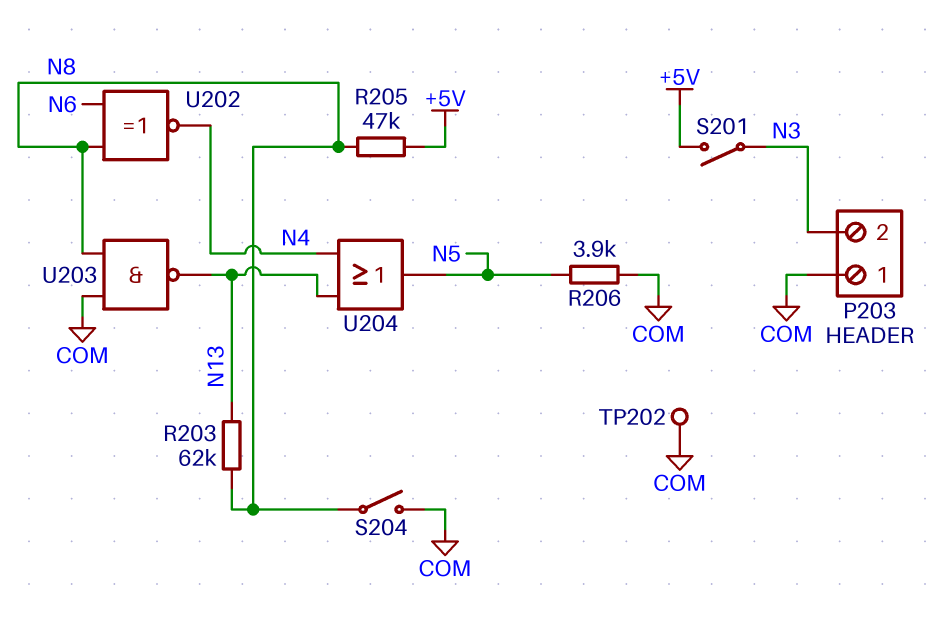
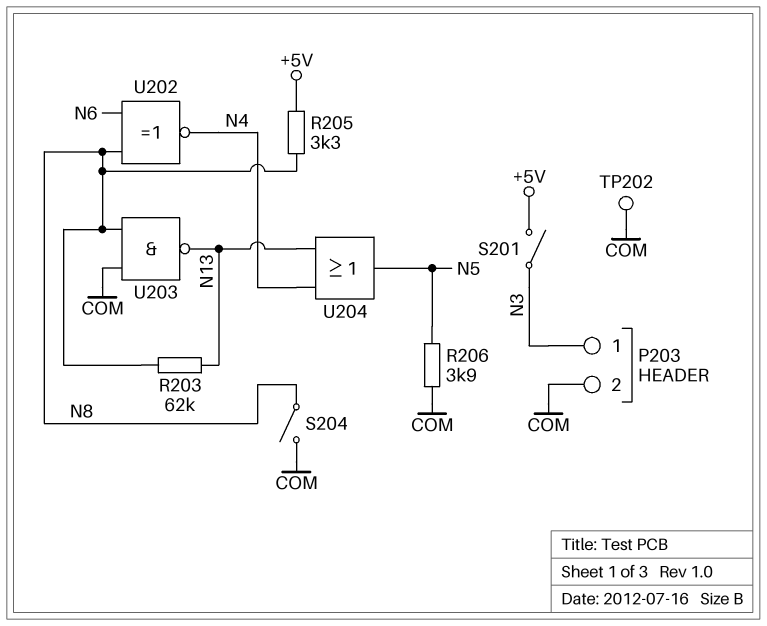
P203 pin 1: COM -> N3
P203 pin 2: N3 -> COM
R205: 47k (+5V, N8) -> 3.3k (+5V, N8)

